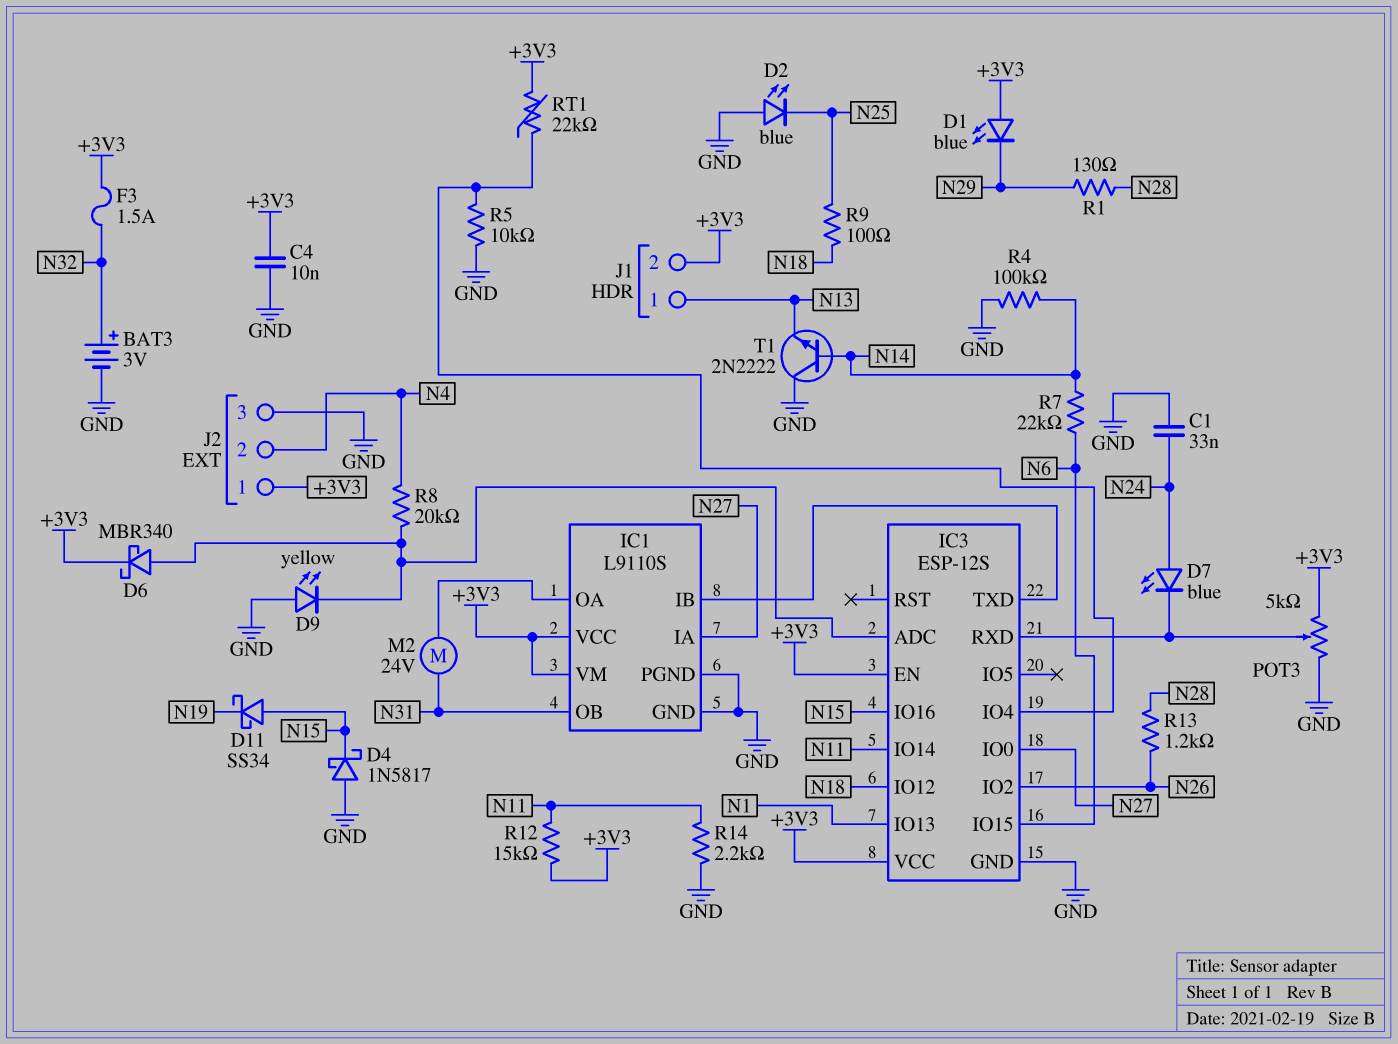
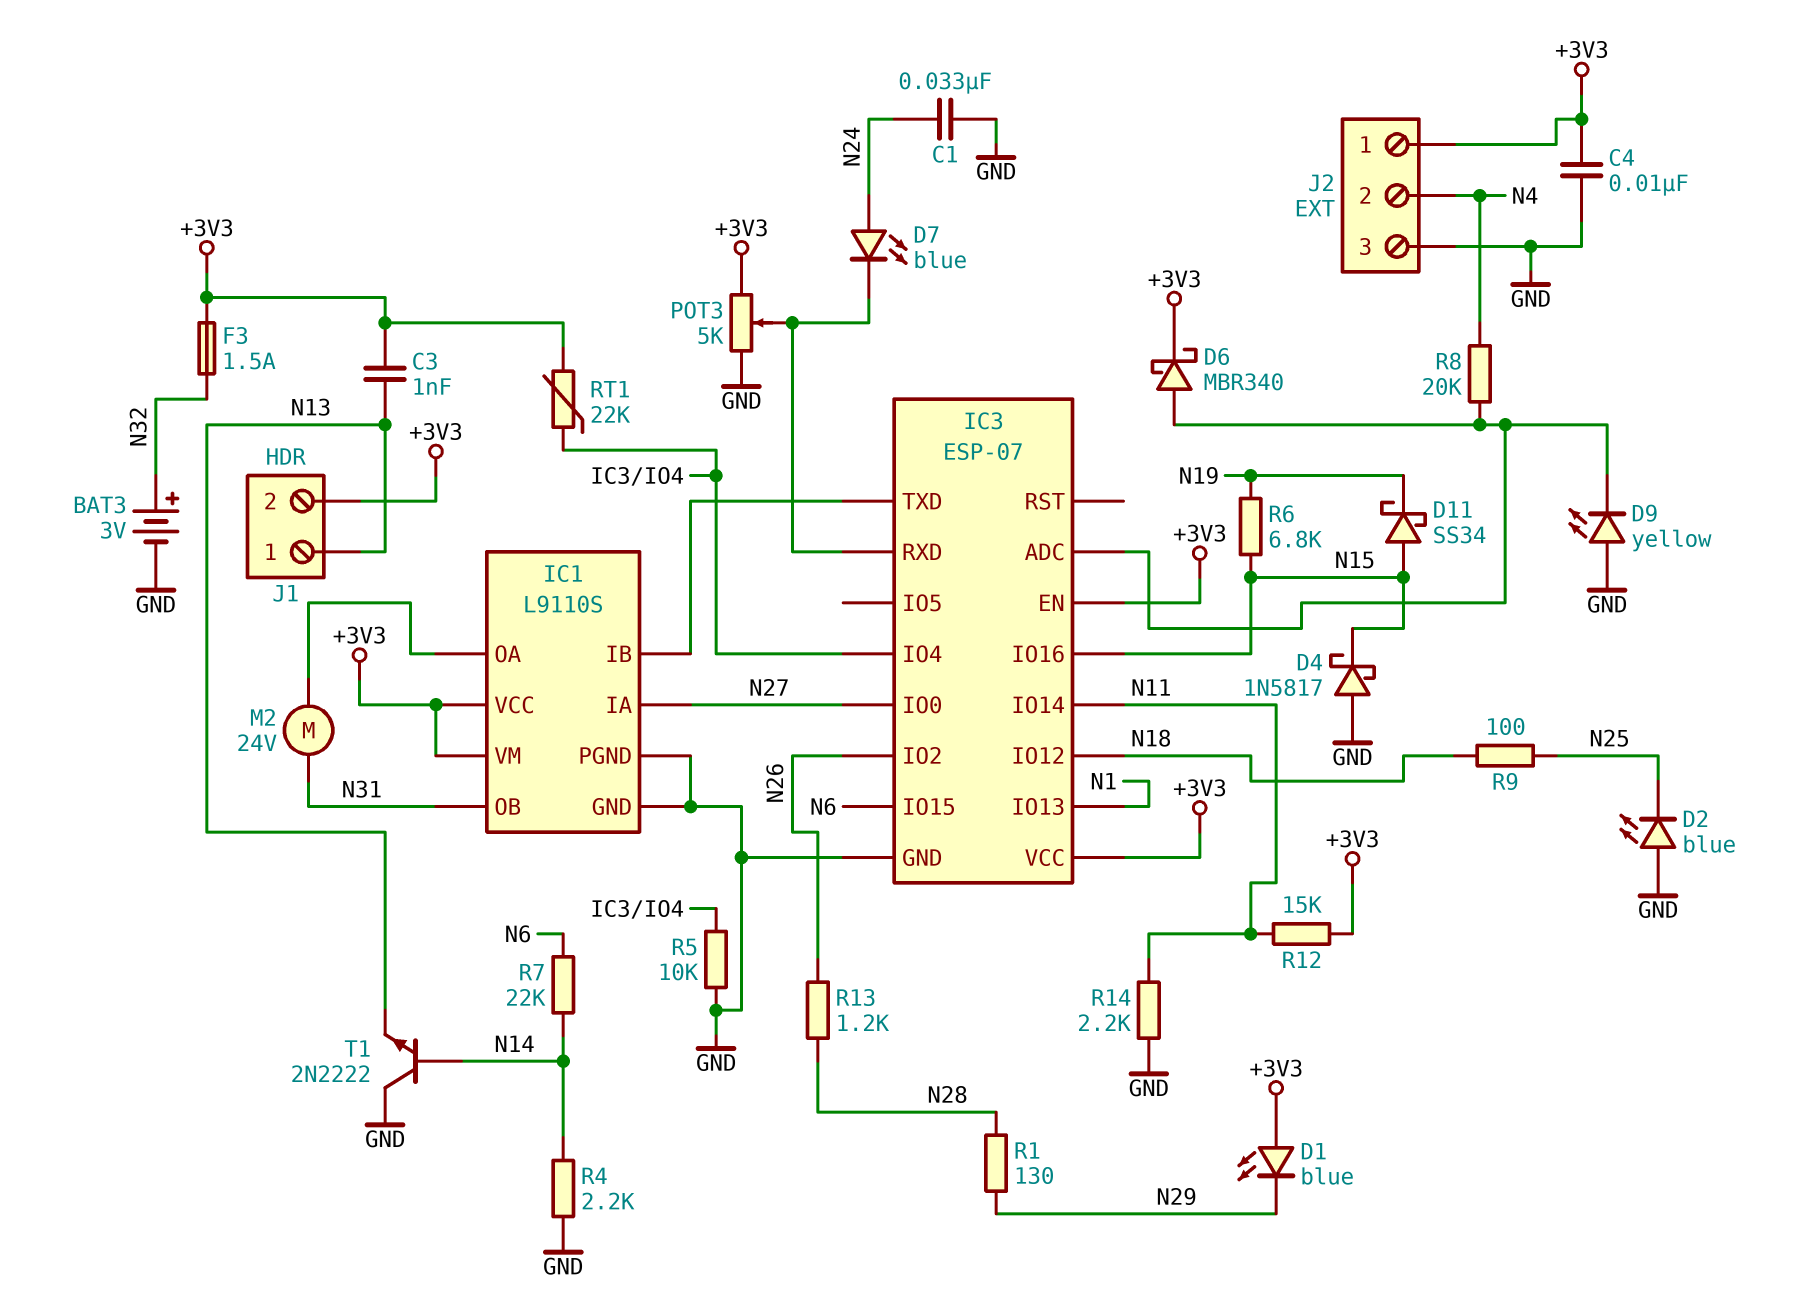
C3: none -> 1nF (+3V3, N13)
IC3: ESP-12S -> ESP-07
R4: 100k (GND, N14) -> 2.2k (GND, N14)
R6: none -> 6.8k (N15, N19)

